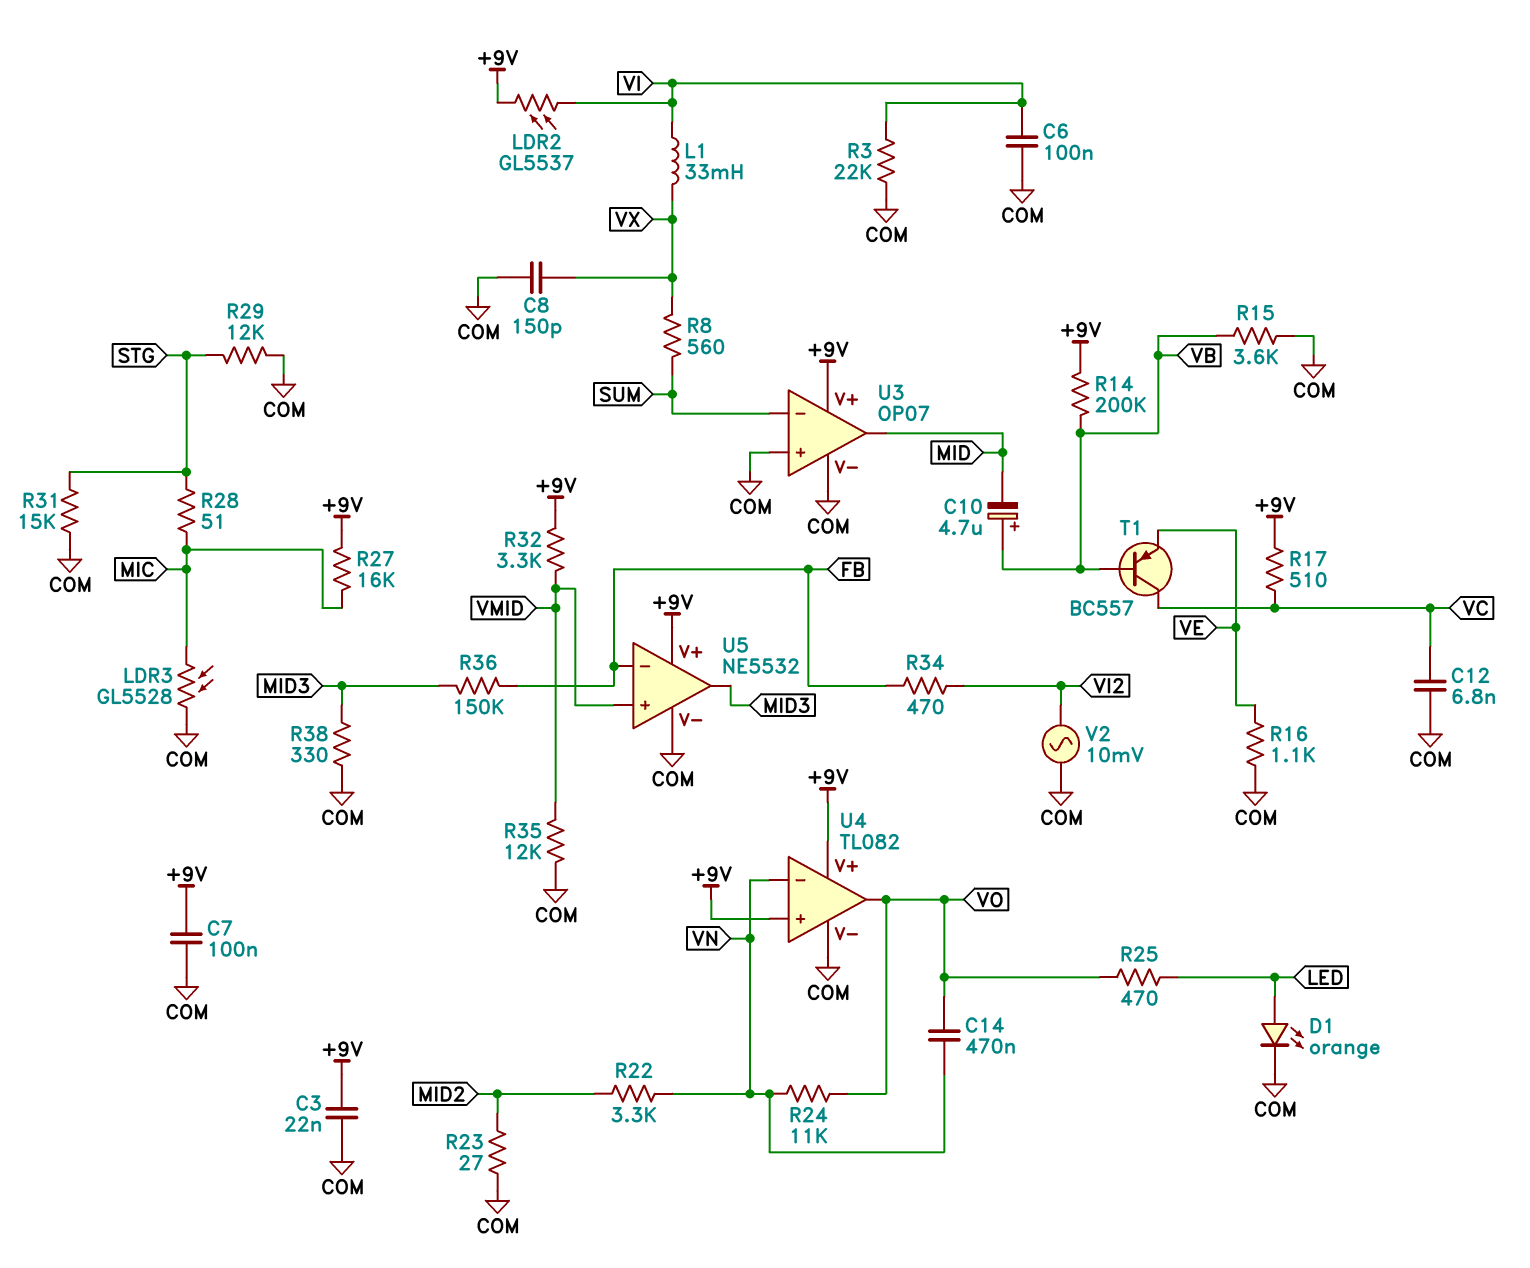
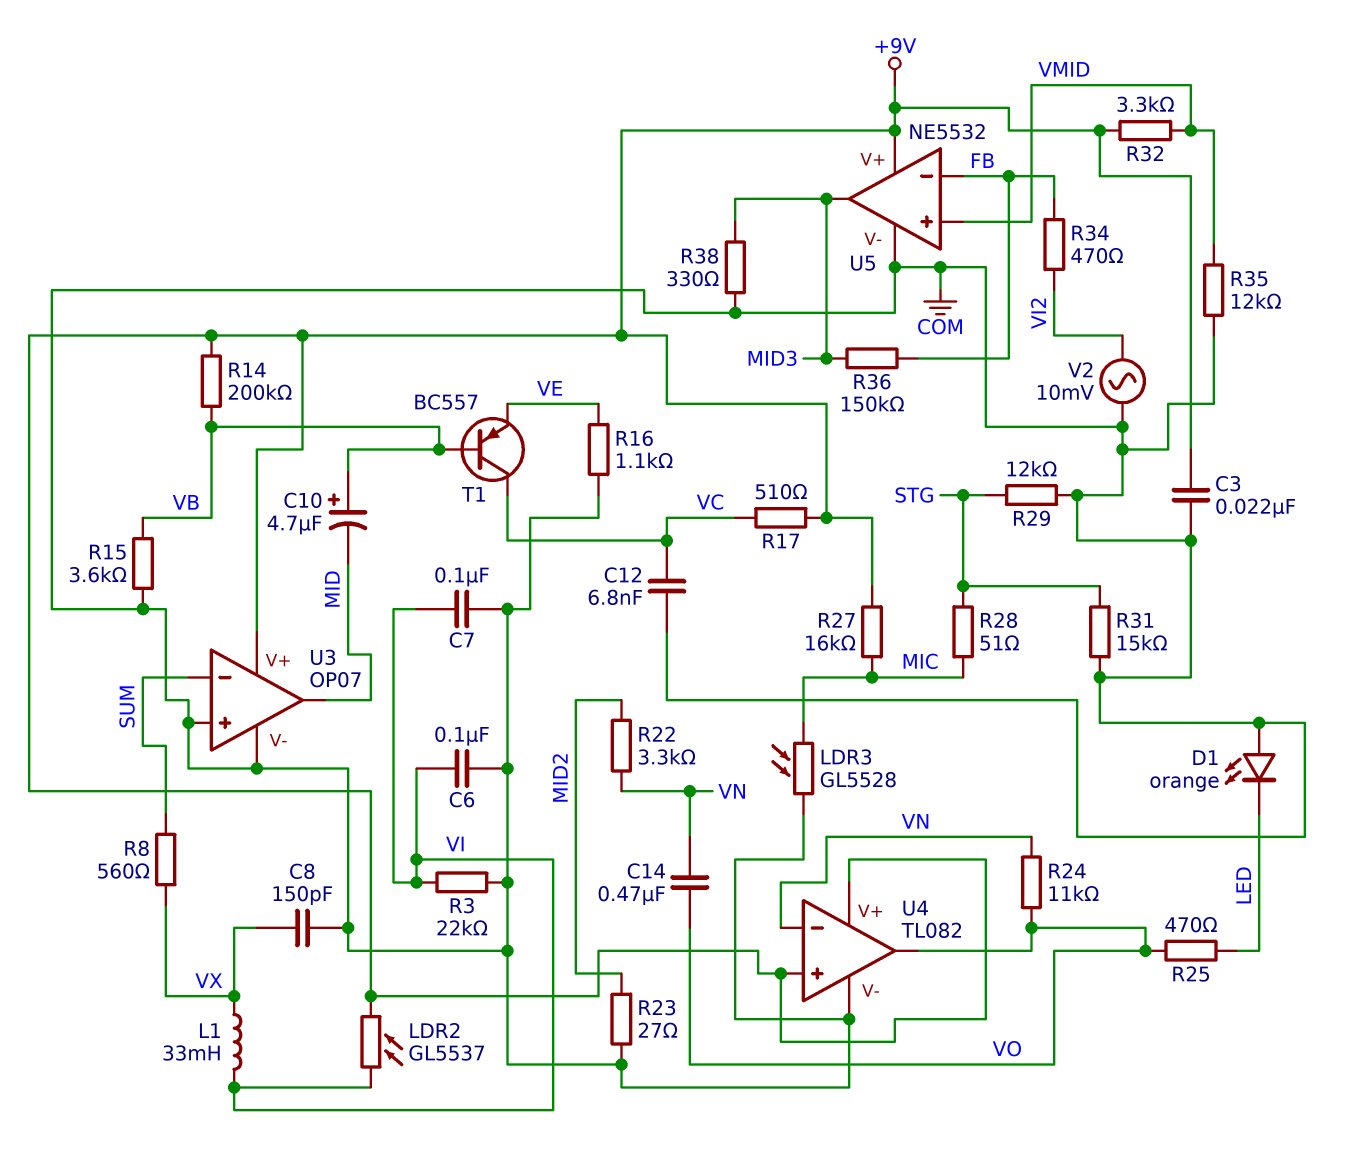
C7: 100nF (+9V, COM) -> 100nF (COM, VI)
D1: LED orange (A LED, K COM) -> LED orange (A COM, K LED)

